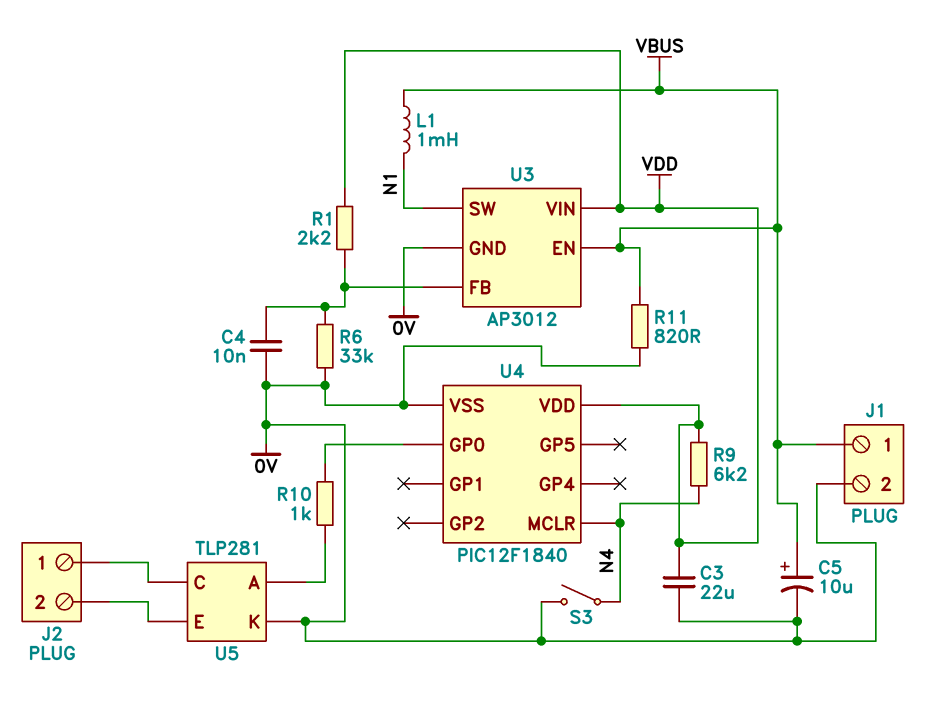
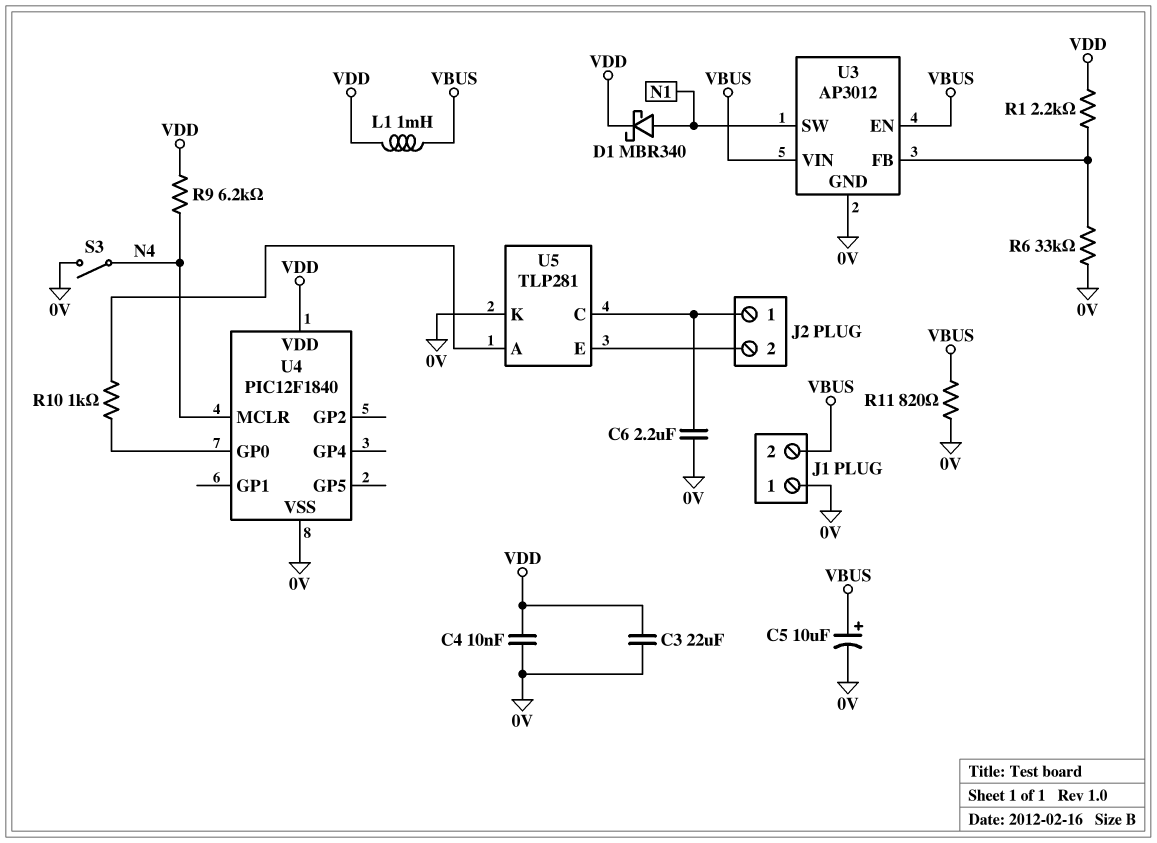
C4: 10nF (0V, U3/FB) -> 10nF (0V, VDD)
C6: none -> 2.2uF (0V, J2/1)
D1: none -> schottky MBR340 (A N1, K VDD)
J1 pin 1: VBUS -> 0V
J1 pin 2: 0V -> VBUS
L1: 1mH (N1, VBUS) -> 1mH (VBUS, VDD)
U3 pin VIN: VDD -> VBUS

